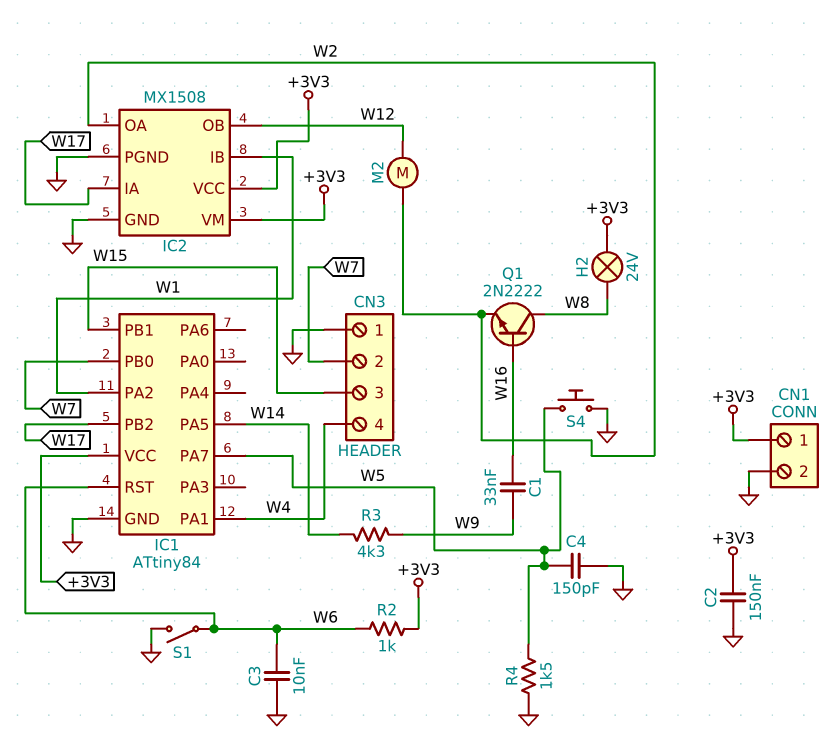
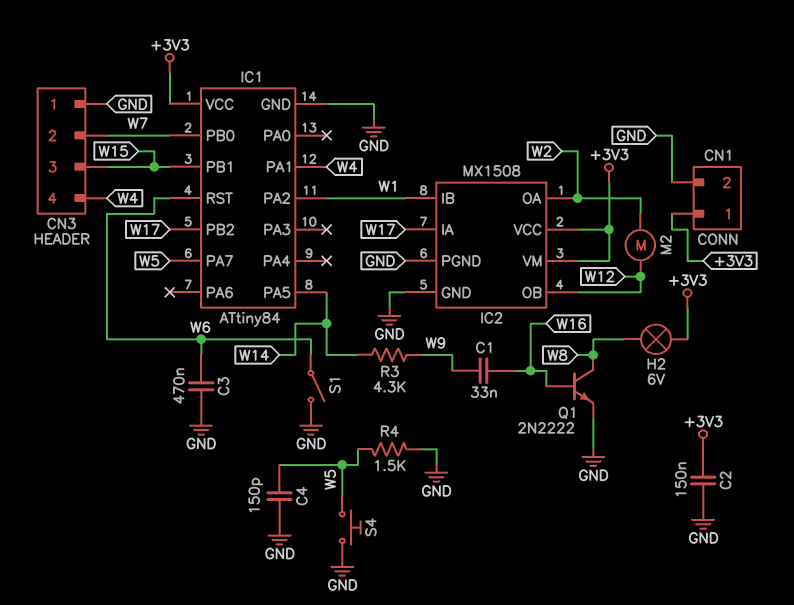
C3: 10nF (GND, W6) -> 470nF (GND, W6)
H2: lamp 24V (+3V3, W8) -> lamp 6V (+3V3, W8)
Q1: NPN 2N2222 (B W16, C W8, E W2) -> NPN 2N2222 (B W16, C W8, E GND)
R2: 1k (+3V3, W6) -> none

